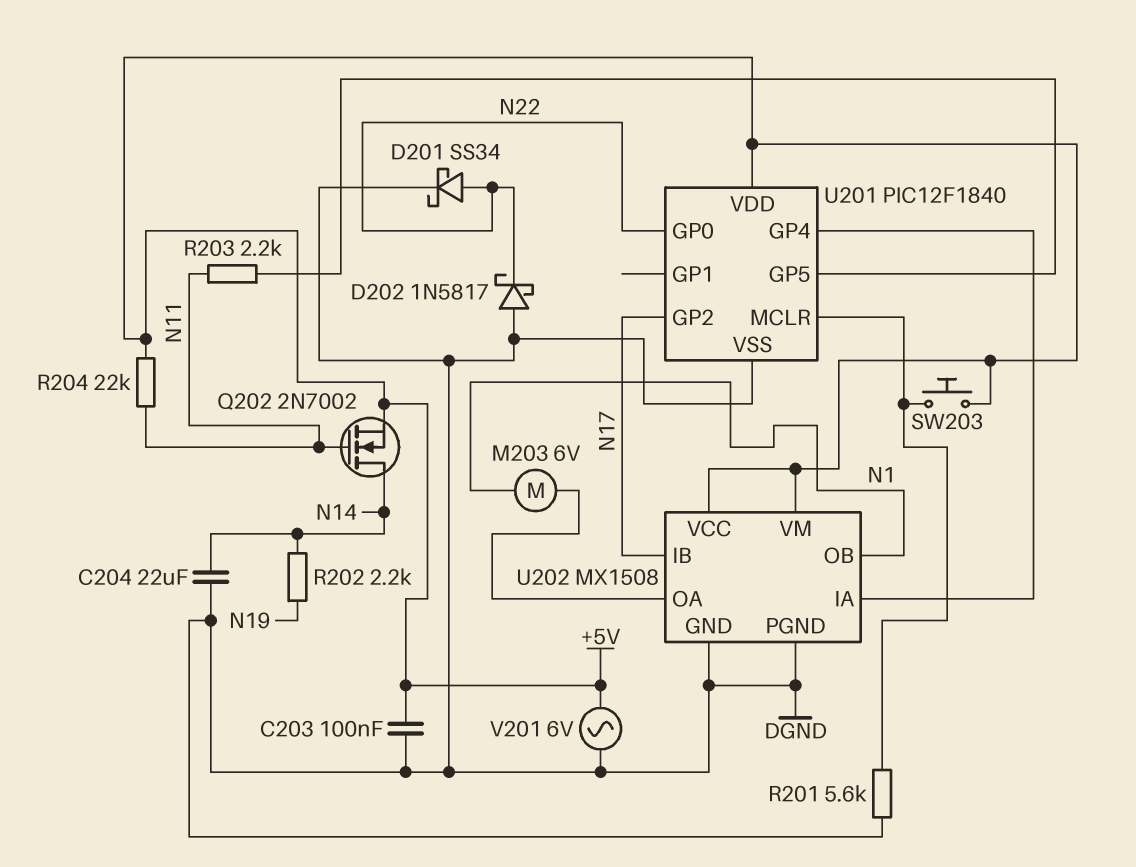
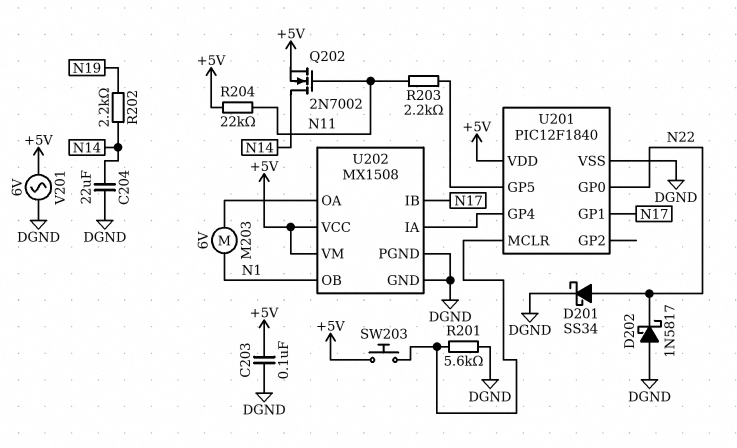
U201 pin GP1: none -> N17
U201 pin GP2: N17 -> none

